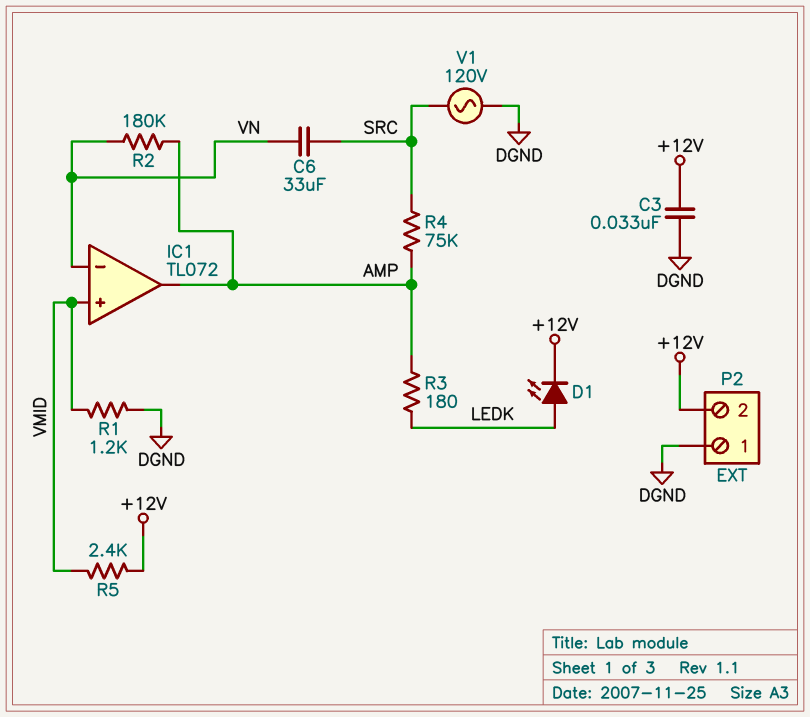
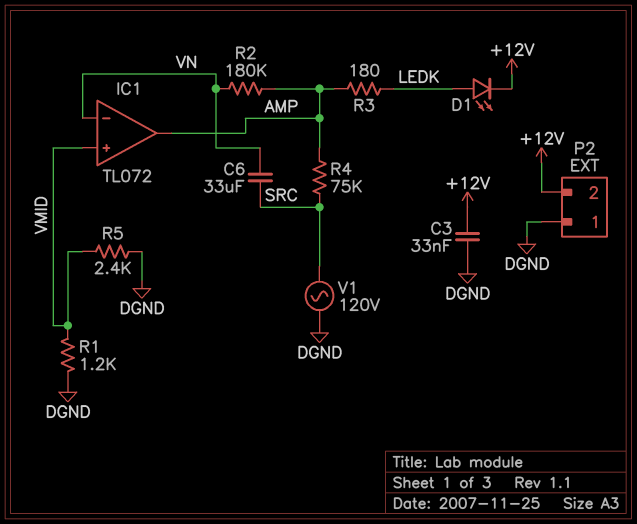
R5: 2.4k (+12V, VMID) -> 2.4k (DGND, VMID)

